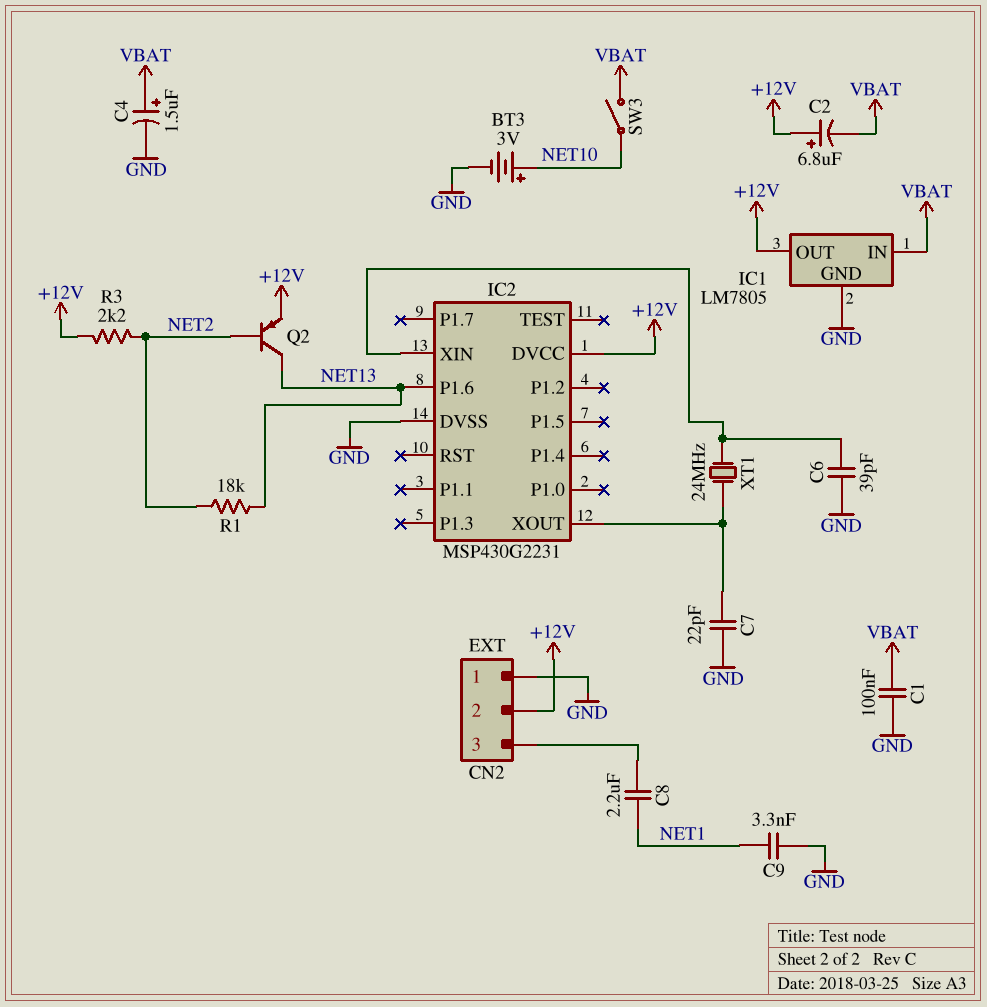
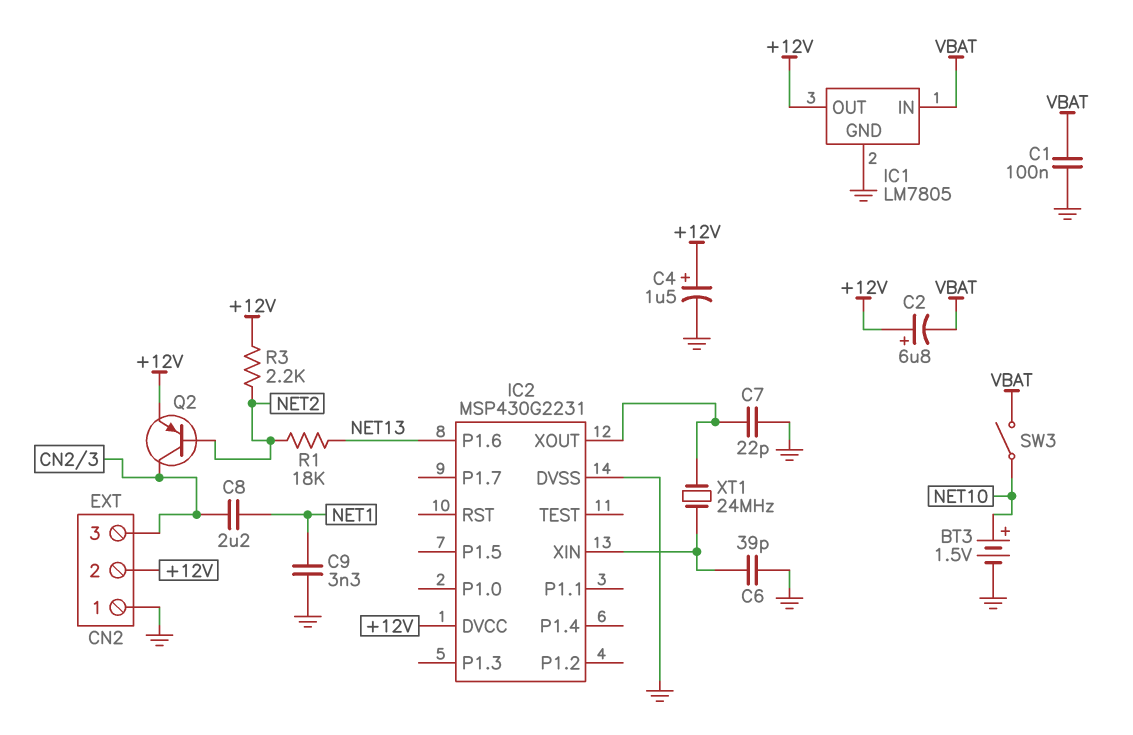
BT3: 3V (plus NET10, minus GND) -> 1.5V (plus NET10, minus GND)
C4: 1.5uF (plus VBAT, minus GND) -> 1.5uF (plus +12V, minus GND)
Q2: PNP (B NET2, C NET13, E +12V) -> PNP (B NET2, C CN2/3, E +12V)

